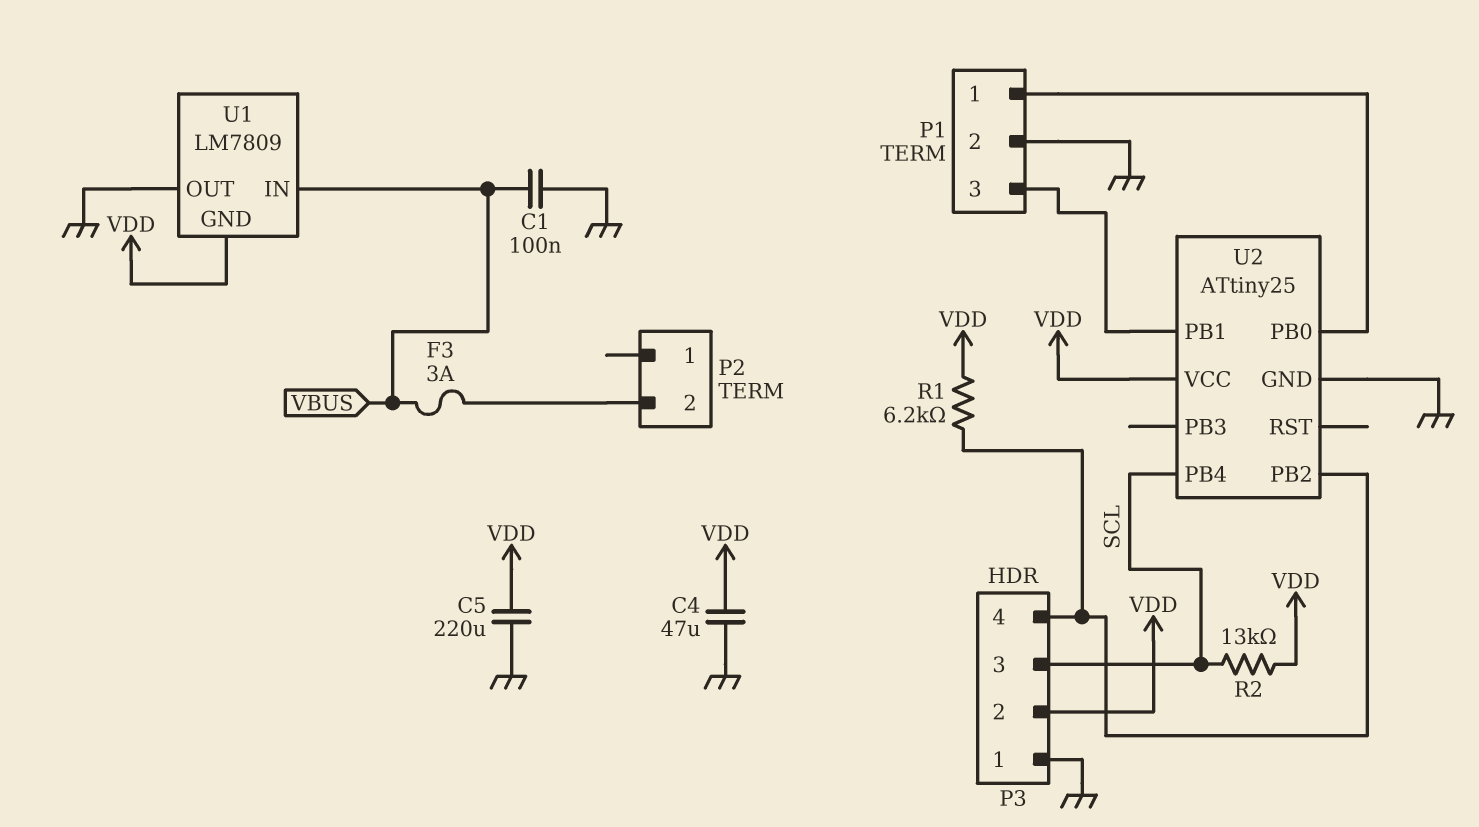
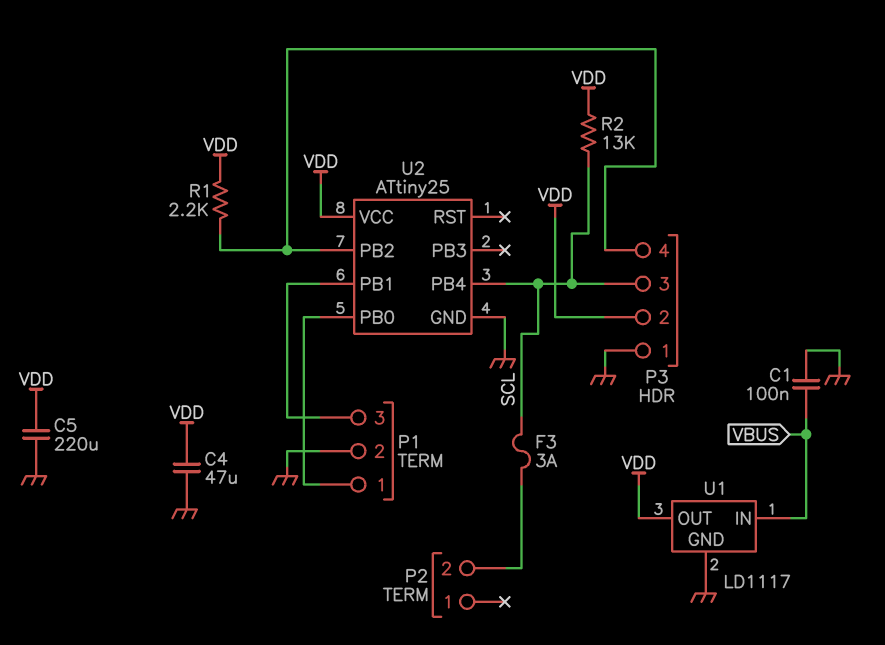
F3: 3A (P2/2, VBUS) -> 3A (P2/2, SCL)
R1: 6.2k (P3/4, VDD) -> 2.2k (P3/4, VDD)
U1: LM7809 -> LD1117
U1 pin GND: VDD -> GND
U1 pin OUT: GND -> VDD

